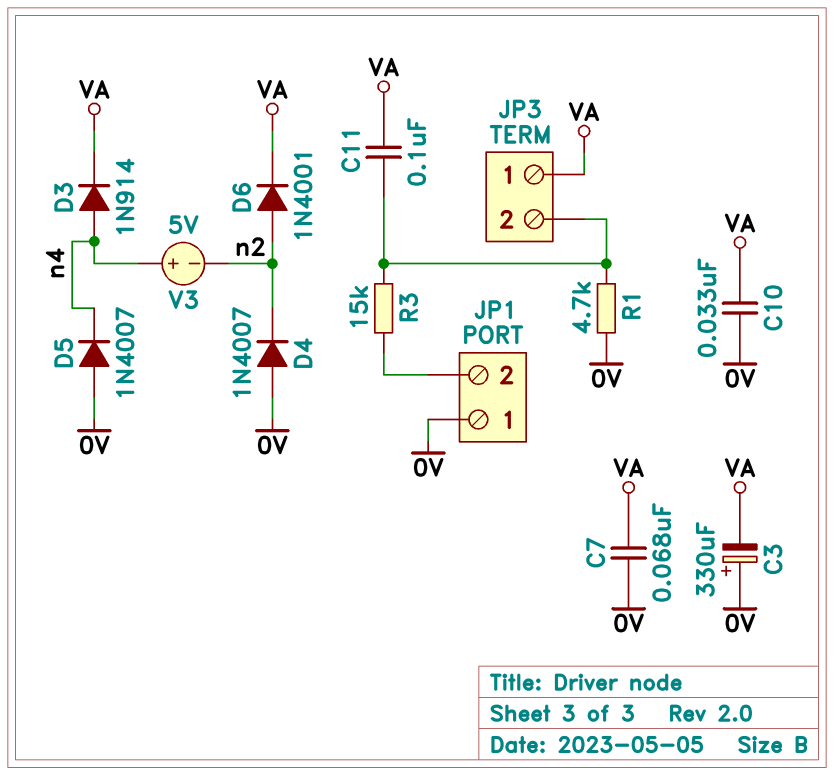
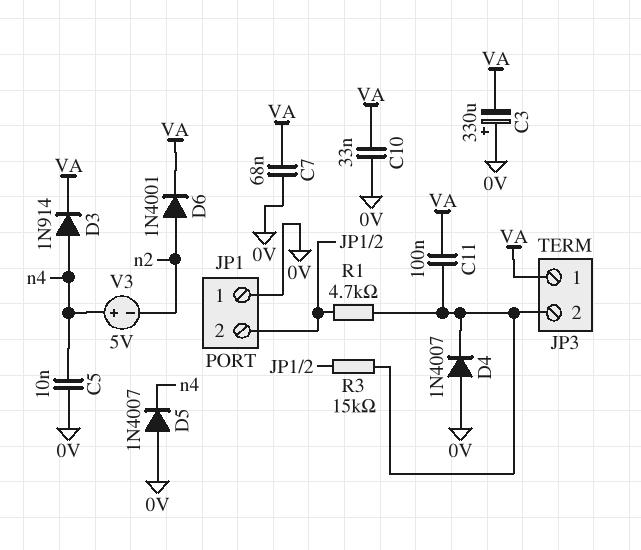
C5: none -> 10nF (0V, n4)
D4: diode 1N4007 (A 0V, K n2) -> diode 1N4007 (A 0V, K JP3/2)
R1: 4.7k (0V, JP3/2) -> 4.7k (JP1/2, JP3/2)

